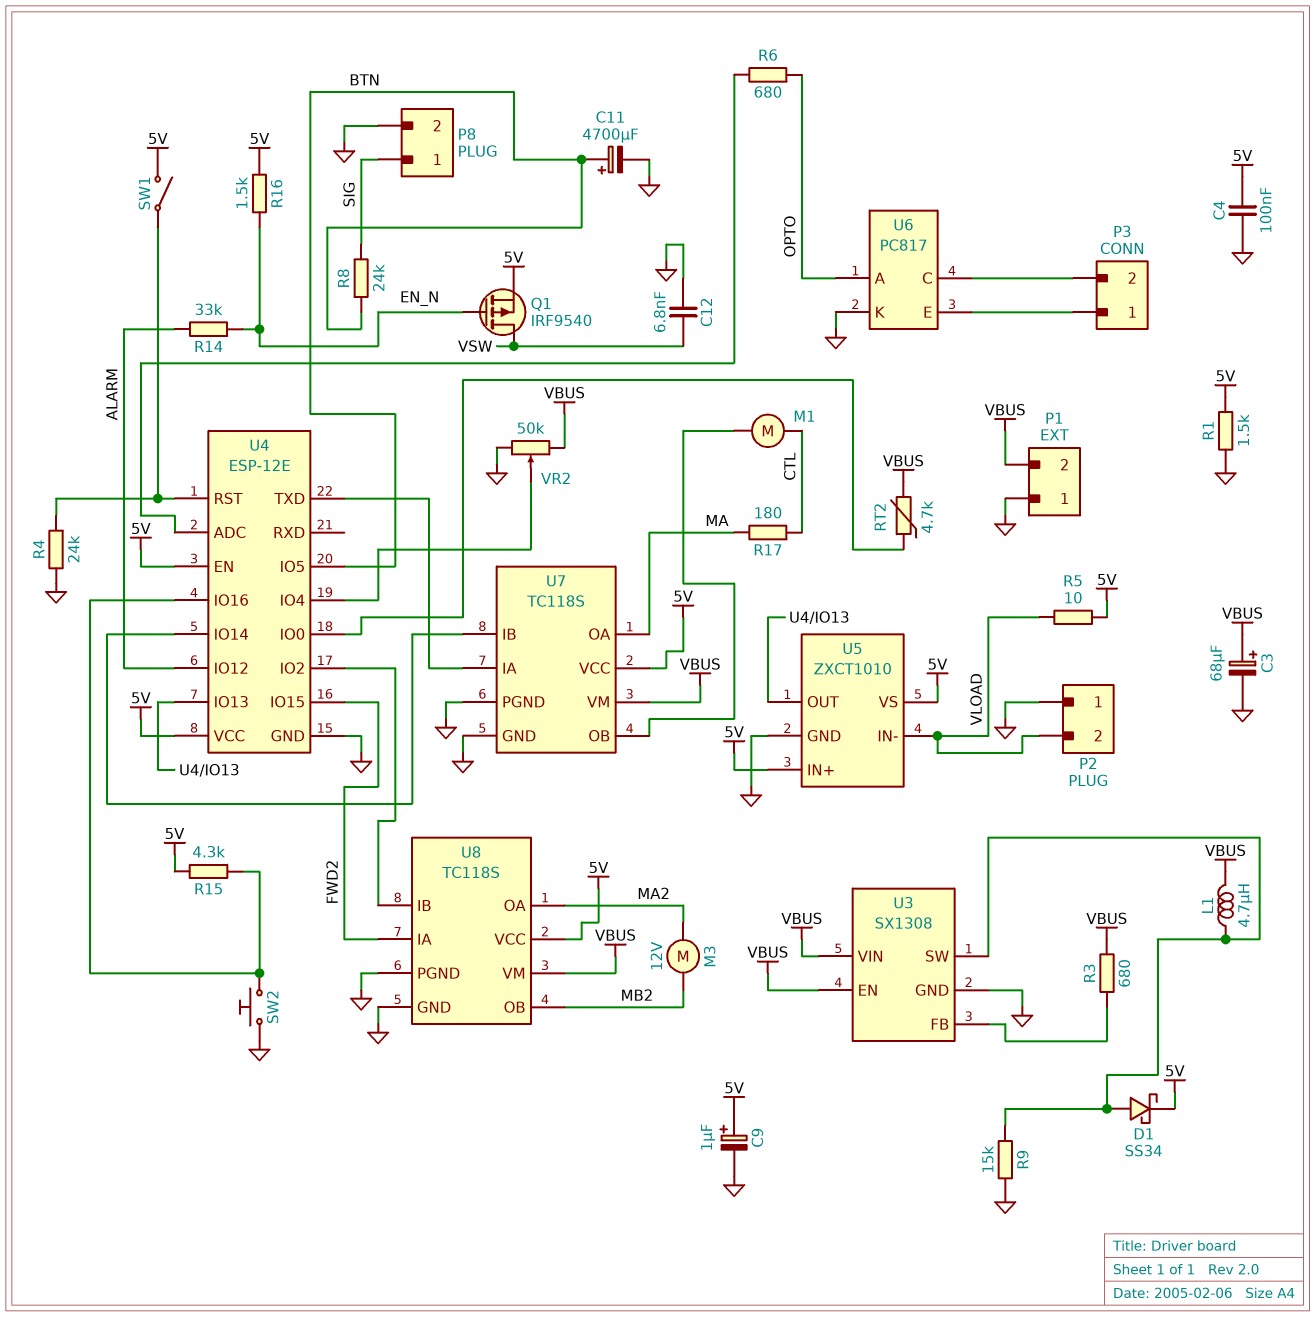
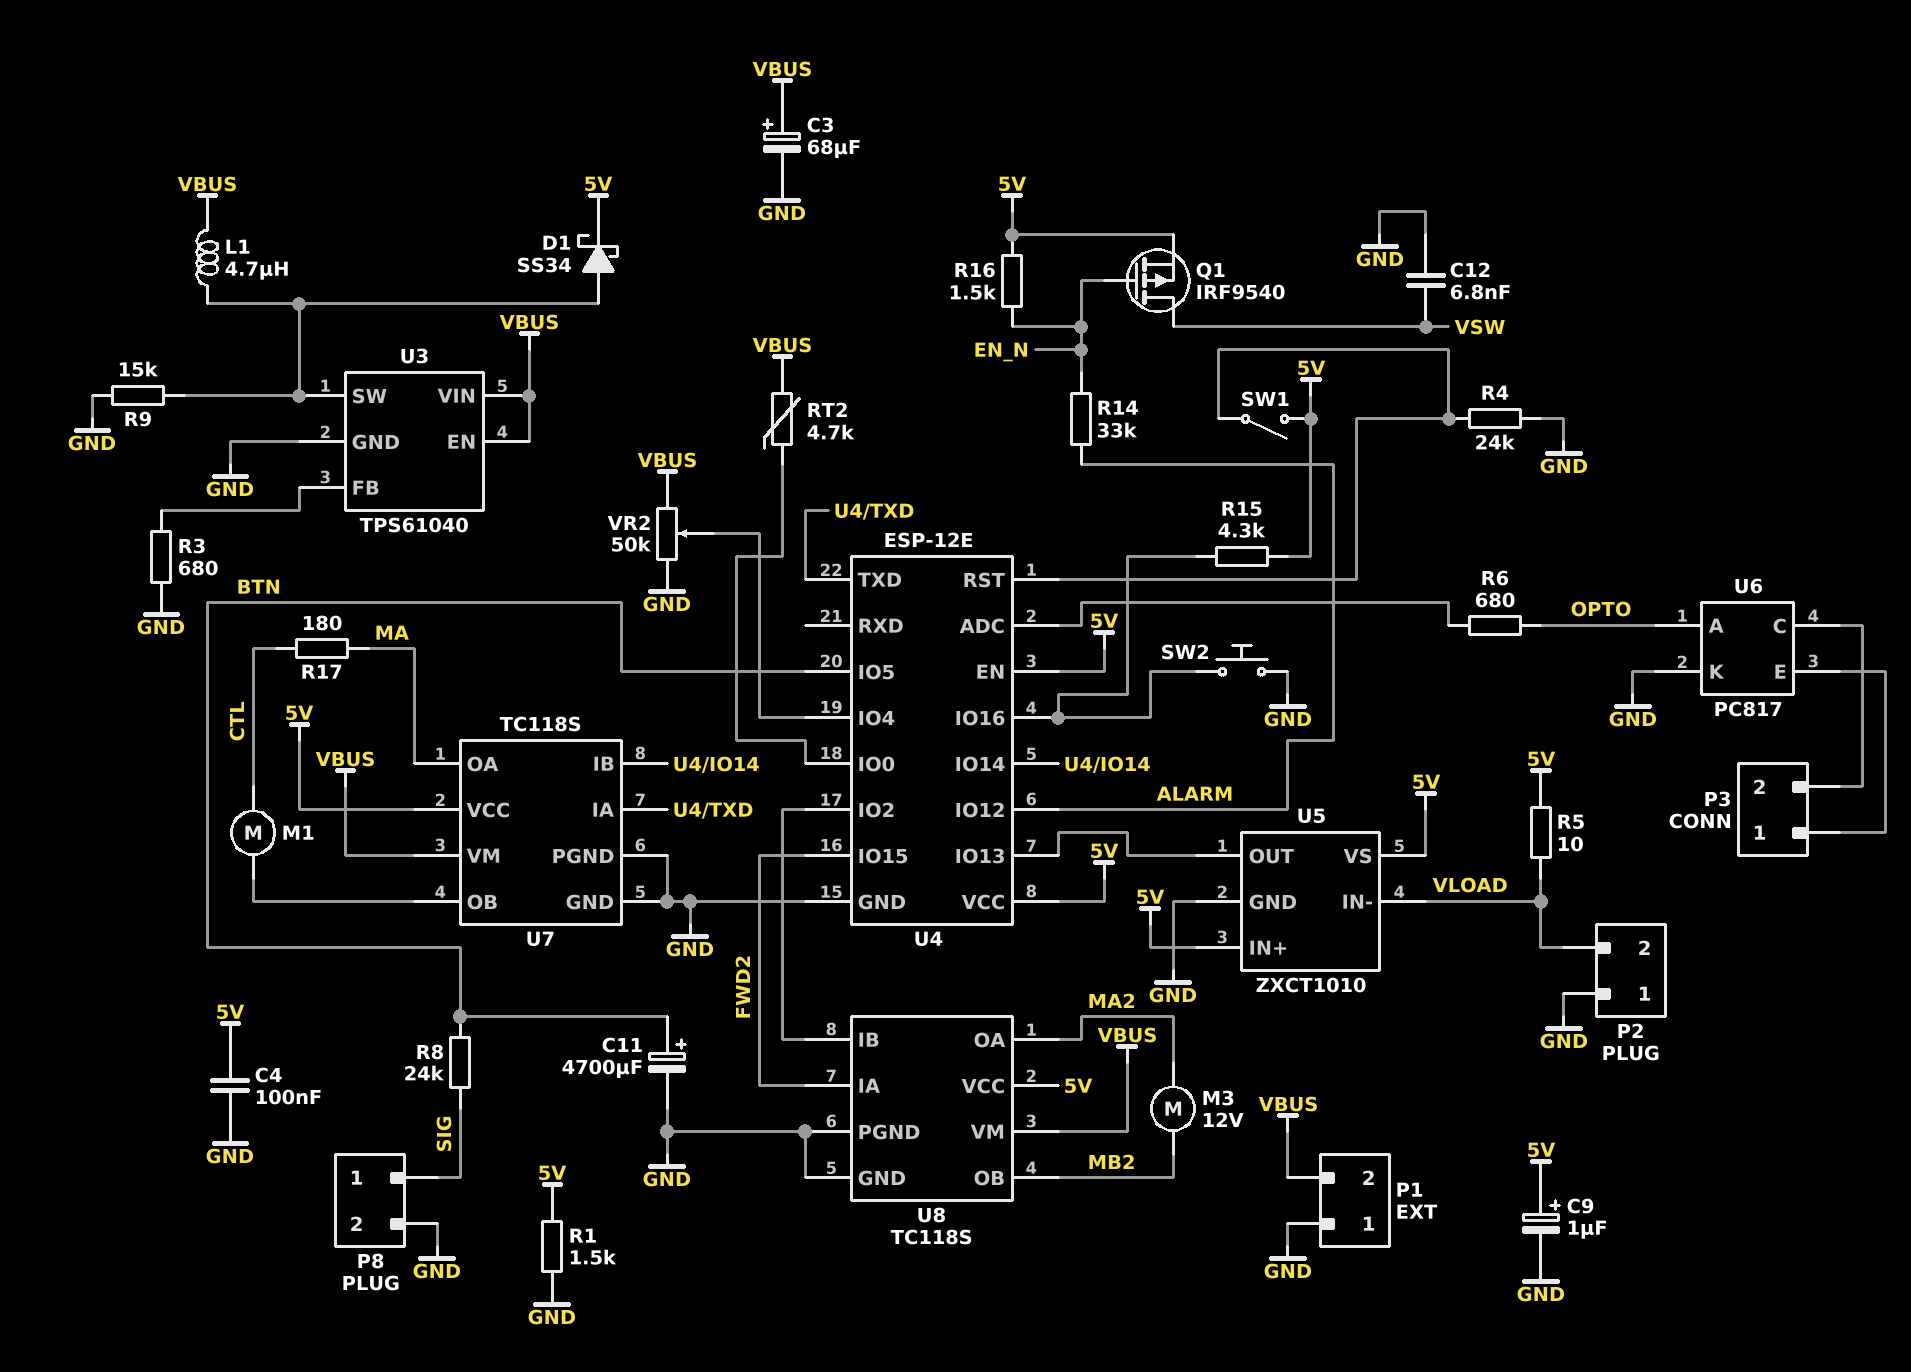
R3: 680 (U3/FB, VBUS) -> 680 (GND, U3/FB)
U3: SX1308 -> TPS61040

